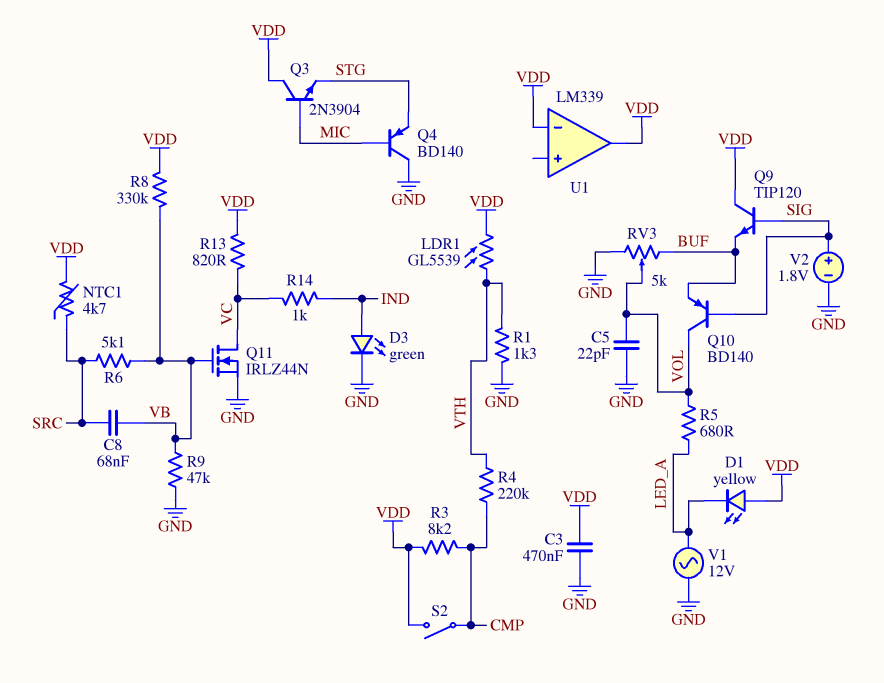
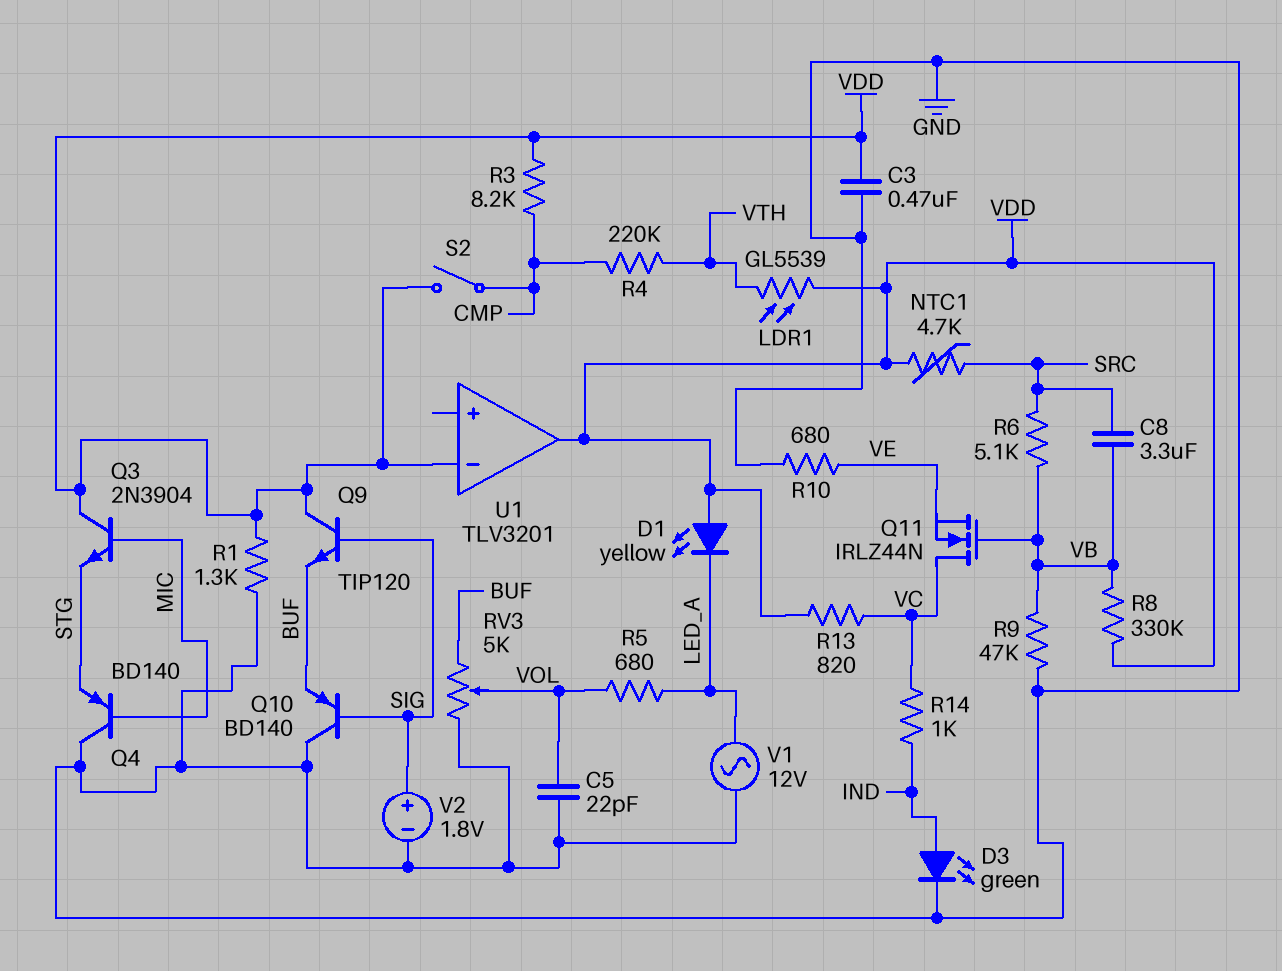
C8: 68nF (SRC, VB) -> 3.3uF (SRC, VB)
Q10: PNP BD140 (B SIG, C VOL, E BUF) -> PNP BD140 (B SIG, C GND, E BUF)
Q11: NMOS IRLZ44N (G VB, D VC, S GND) -> NMOS IRLZ44N (G VB, D VC, S VE)
R1: 1.3k (GND, VTH) -> 1.3k (GND, VDD)
R10: none -> 680 (GND, VE)
U1: LM339 -> TLV3201

